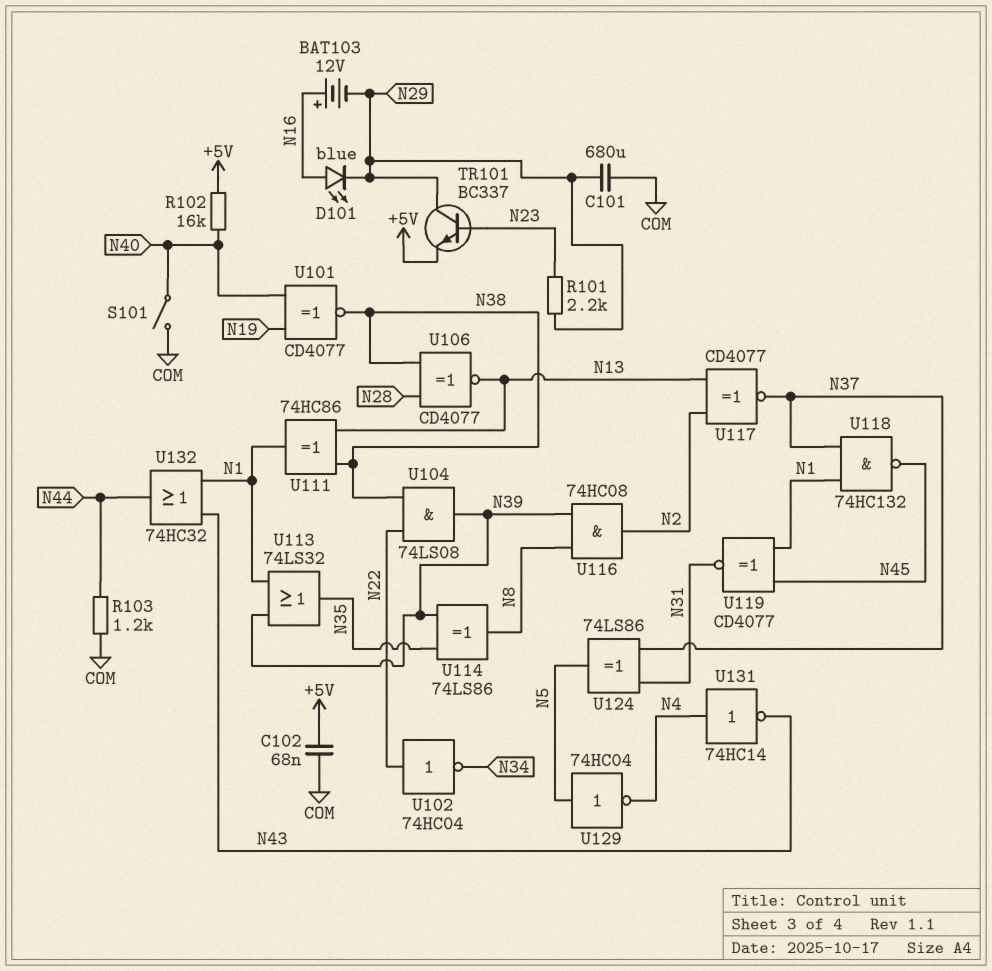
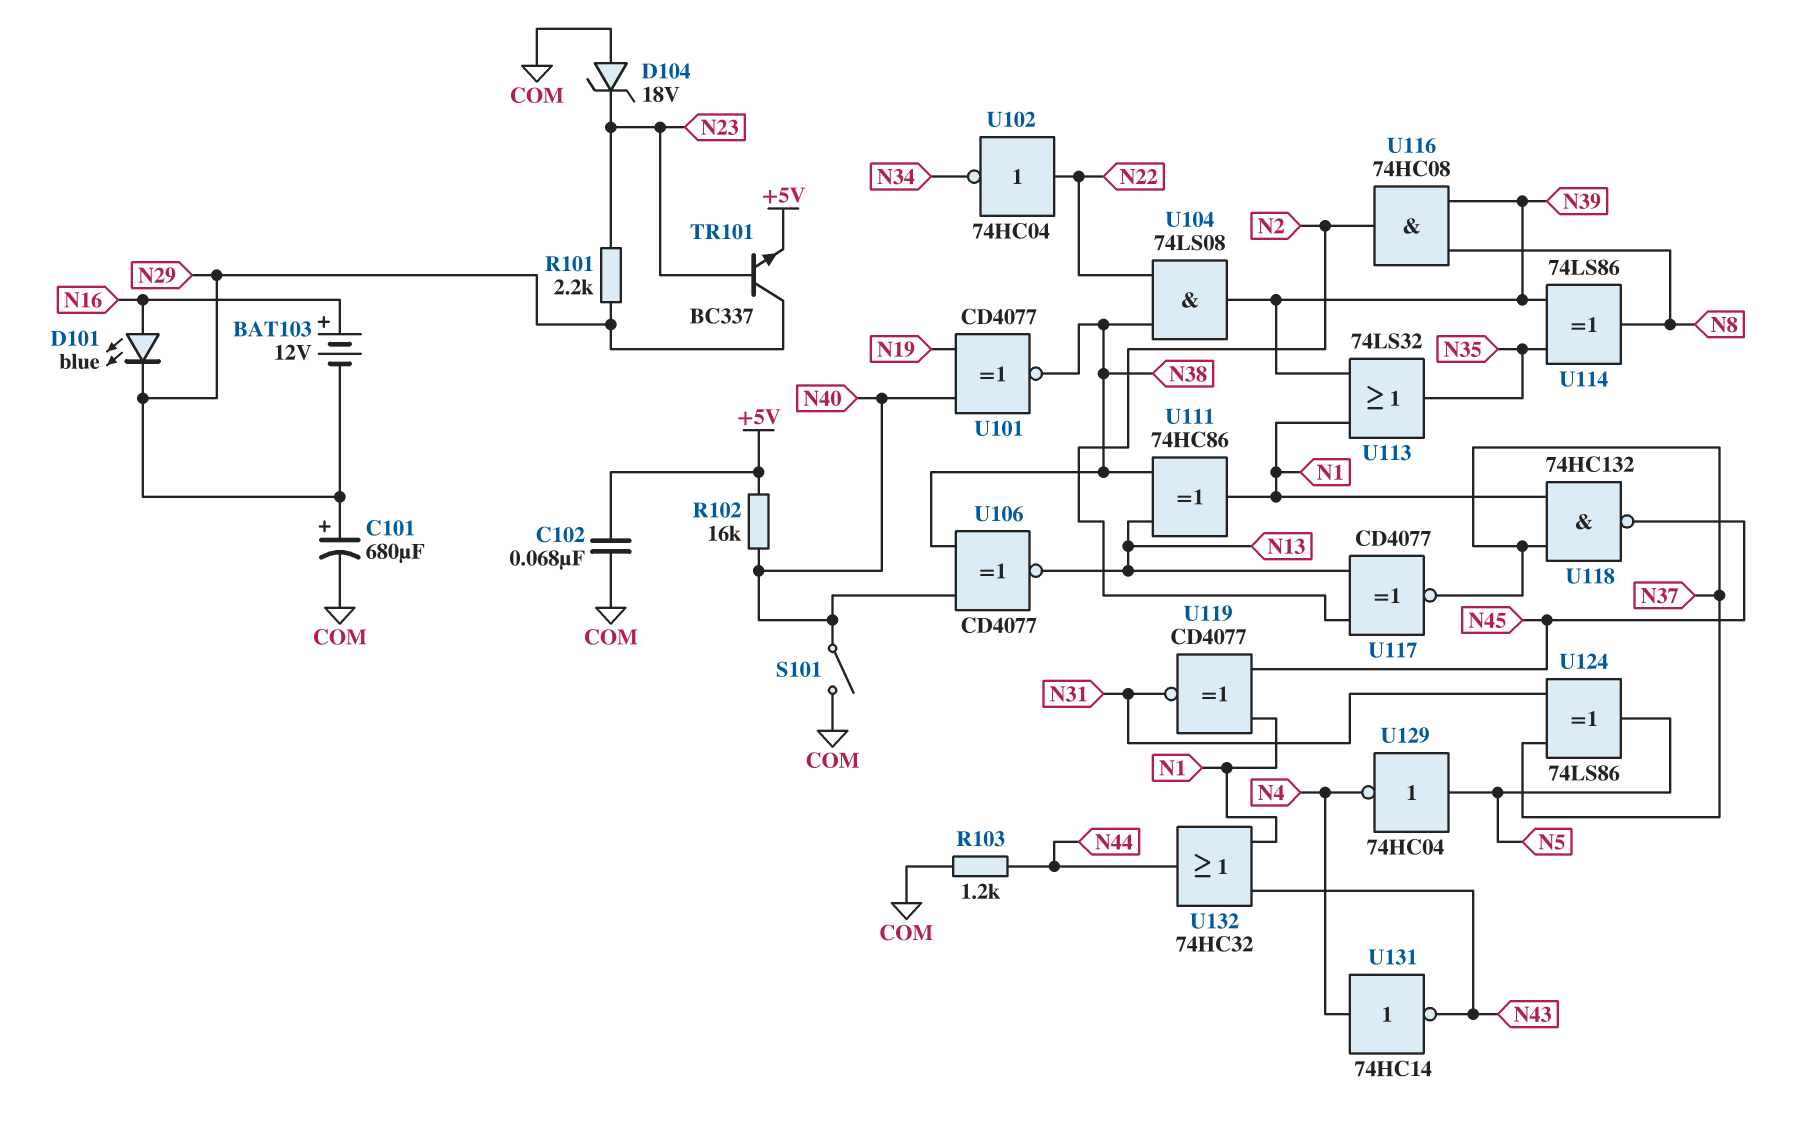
C101: 680uF (COM, N29) -> 680uF (plus N29, minus COM)
D104: none -> zener 18V (A COM, K N23)
U106: XNOR CD4077 (in N28, in N38, out N13) -> XNOR CD4077 (in N38, in N40, out N13)

